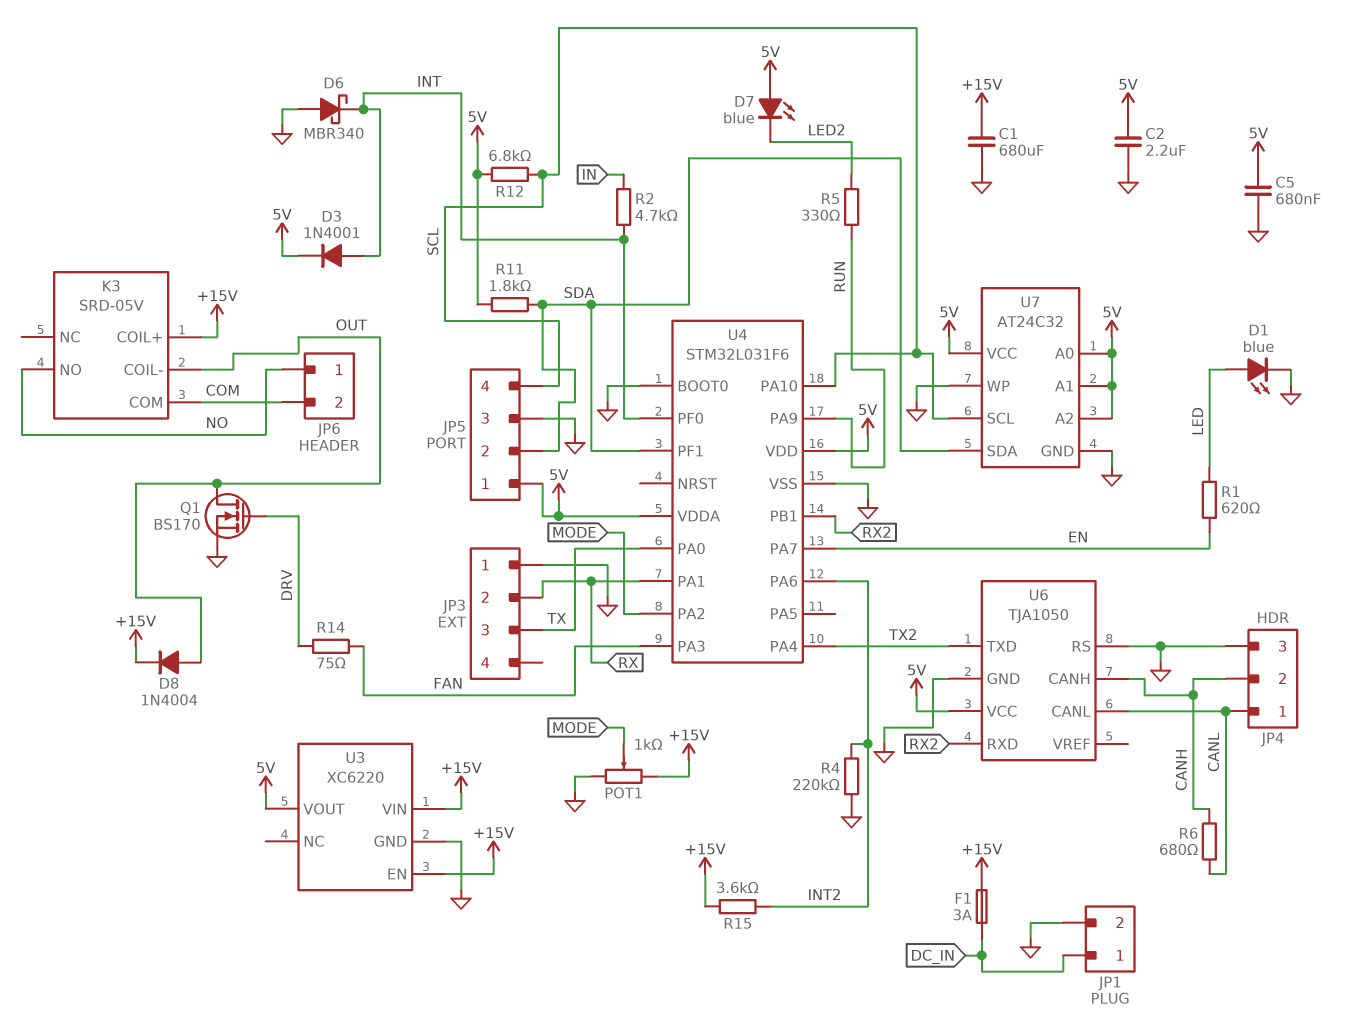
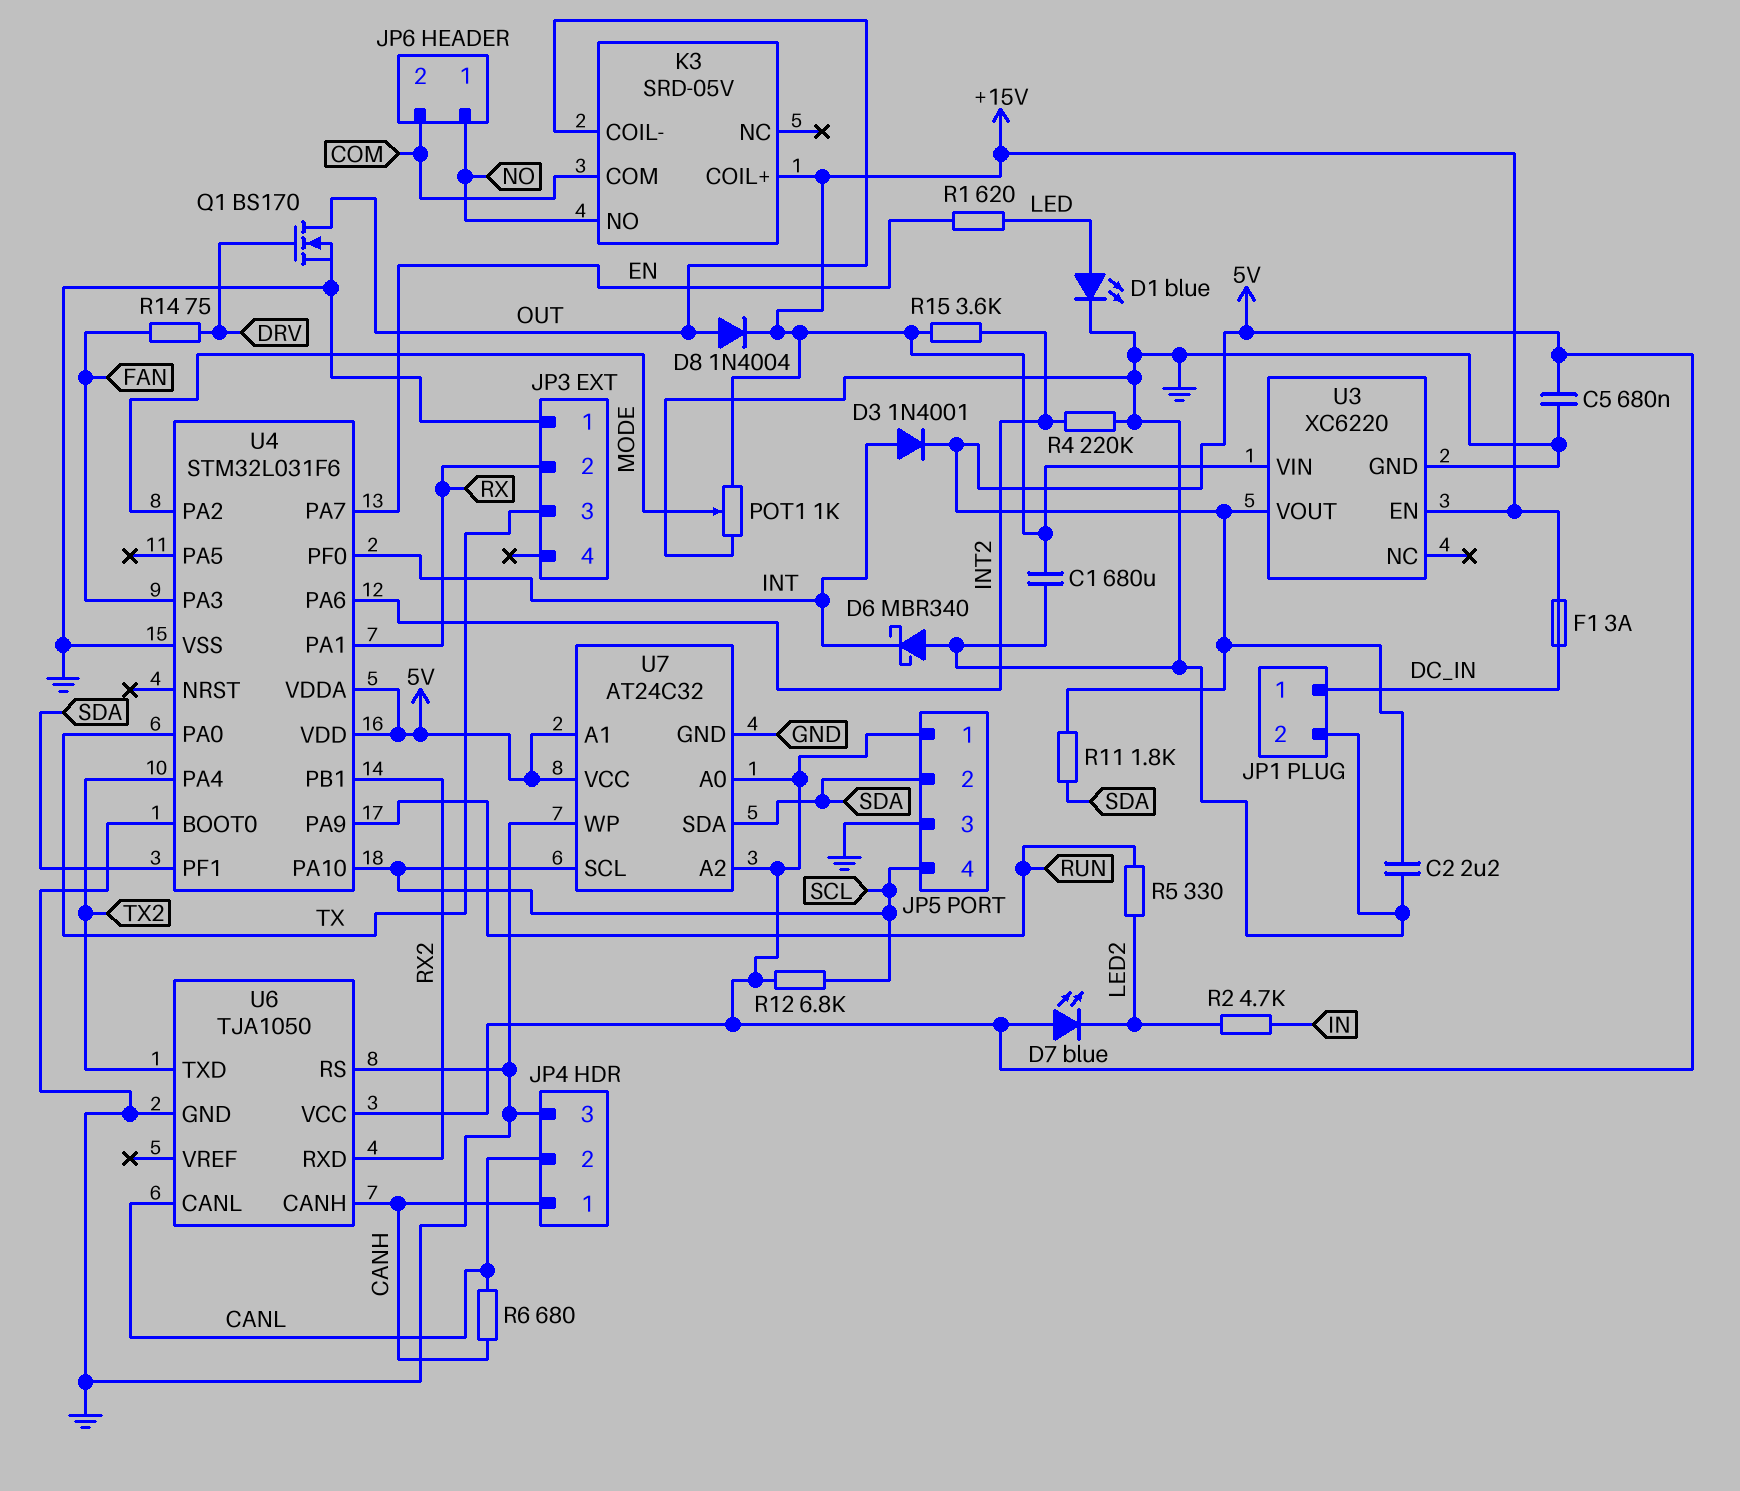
JP4 pin 1: CANL -> CANH
JP4 pin 2: CANH -> CANL
R2: 4.7k (IN, INT) -> 4.7k (IN, LED2)

